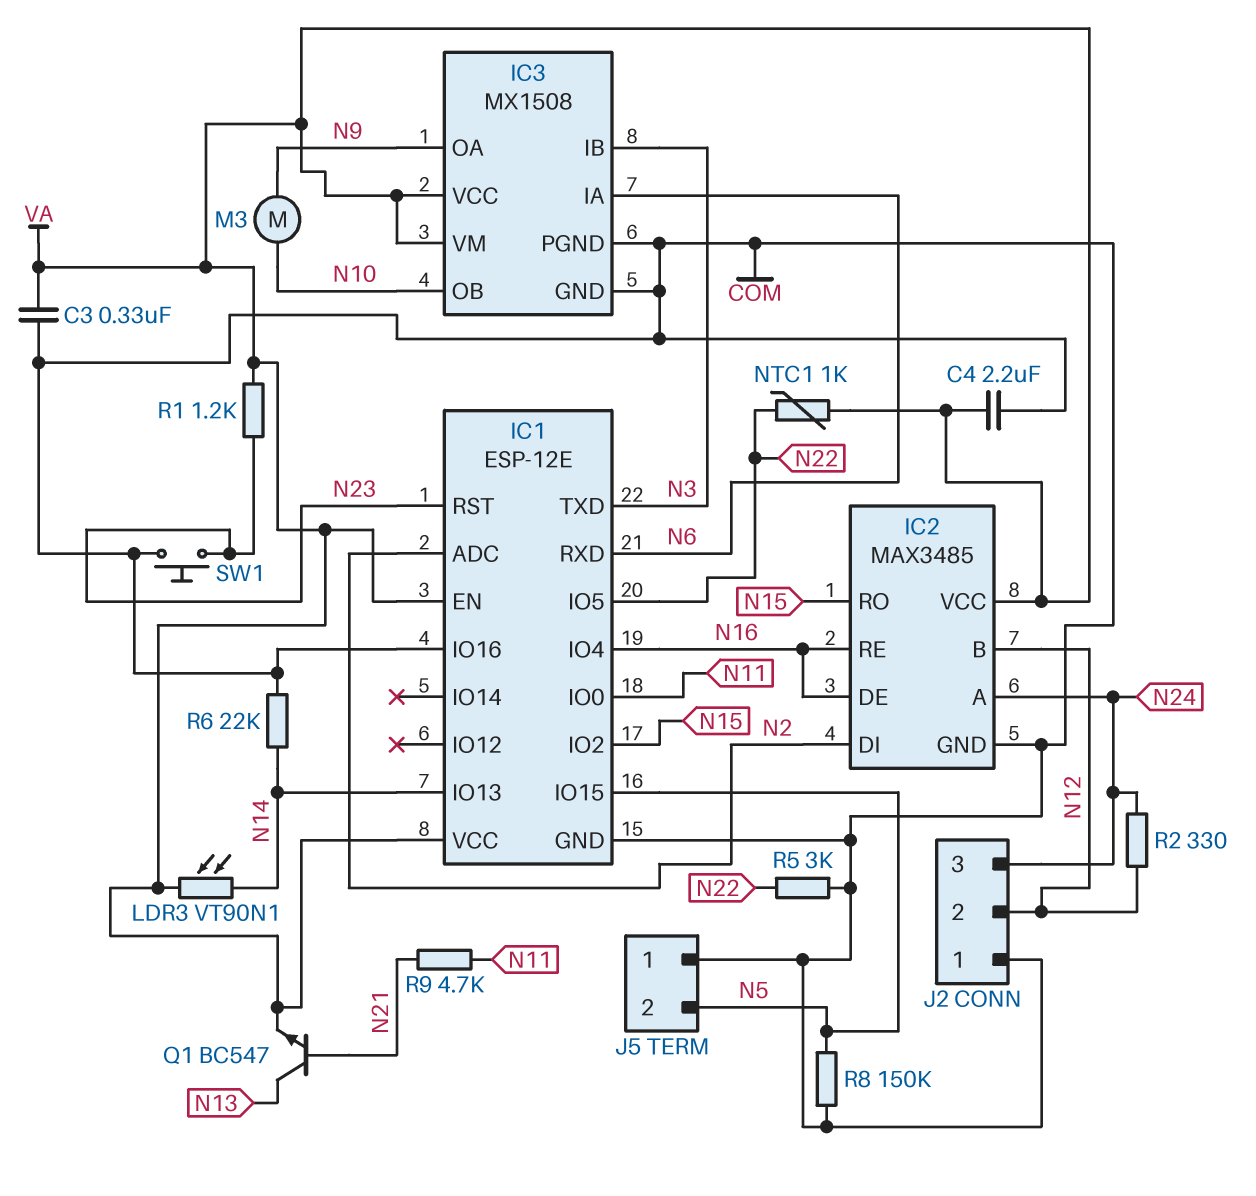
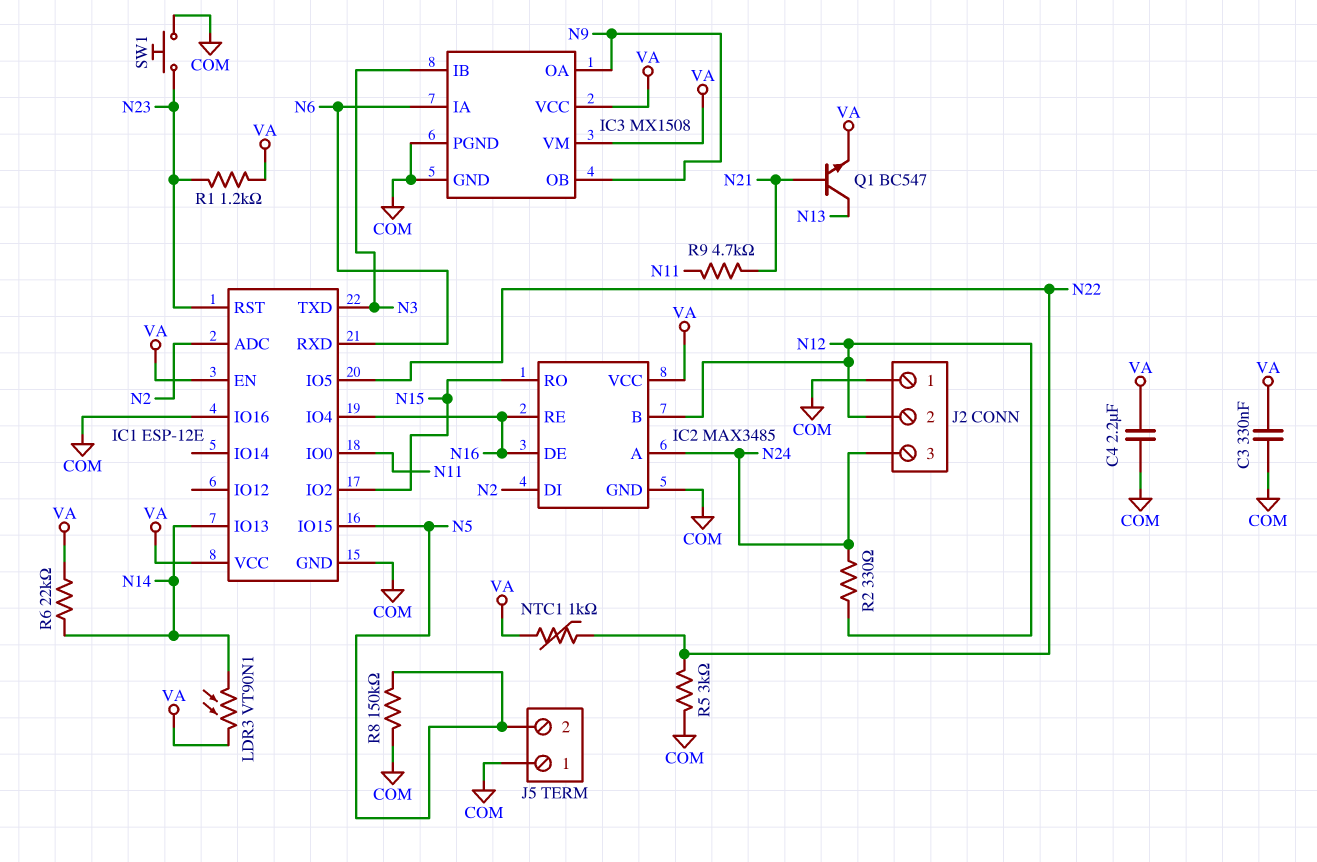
IC3 pin OB: N10 -> N9
M3: motor (N9, N10) -> none
R6: 22k (COM, N14) -> 22k (N14, VA)

